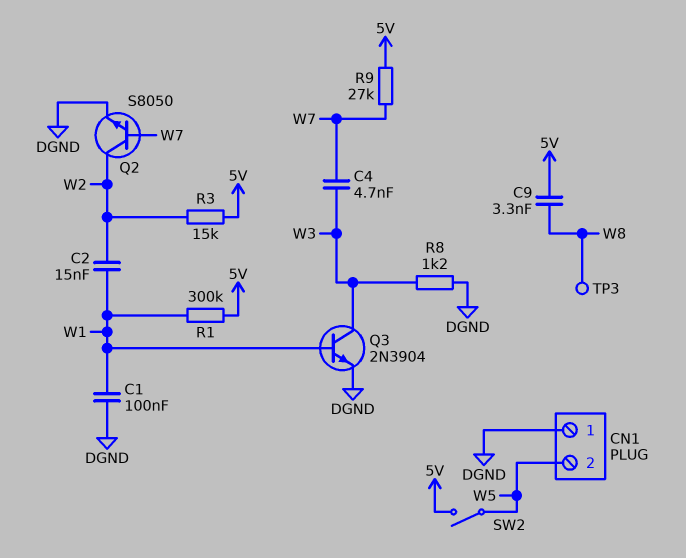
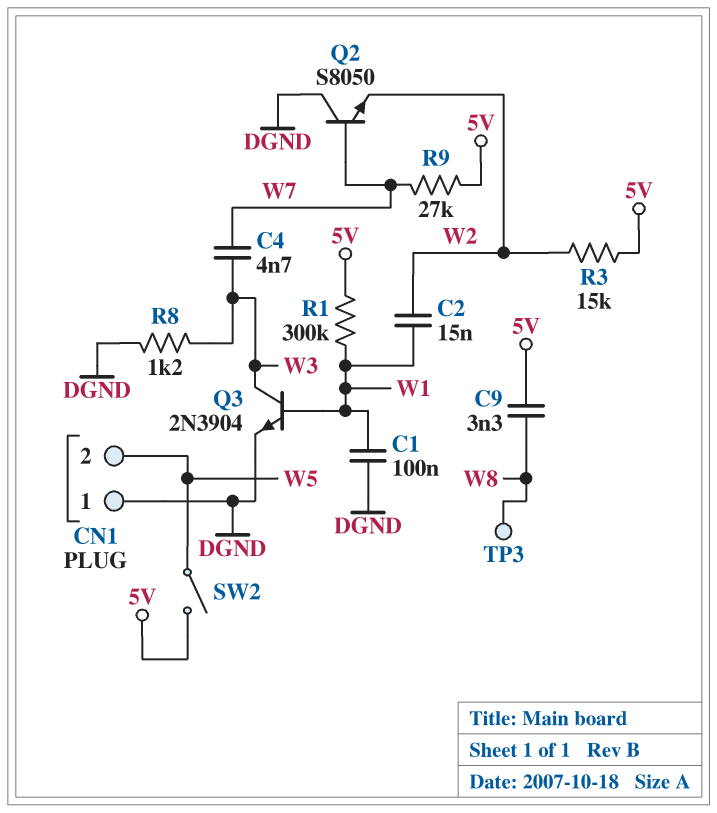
Q2: NPN S8050 (B W7, C W2, E DGND) -> NPN S8050 (B W7, C DGND, E W2)

